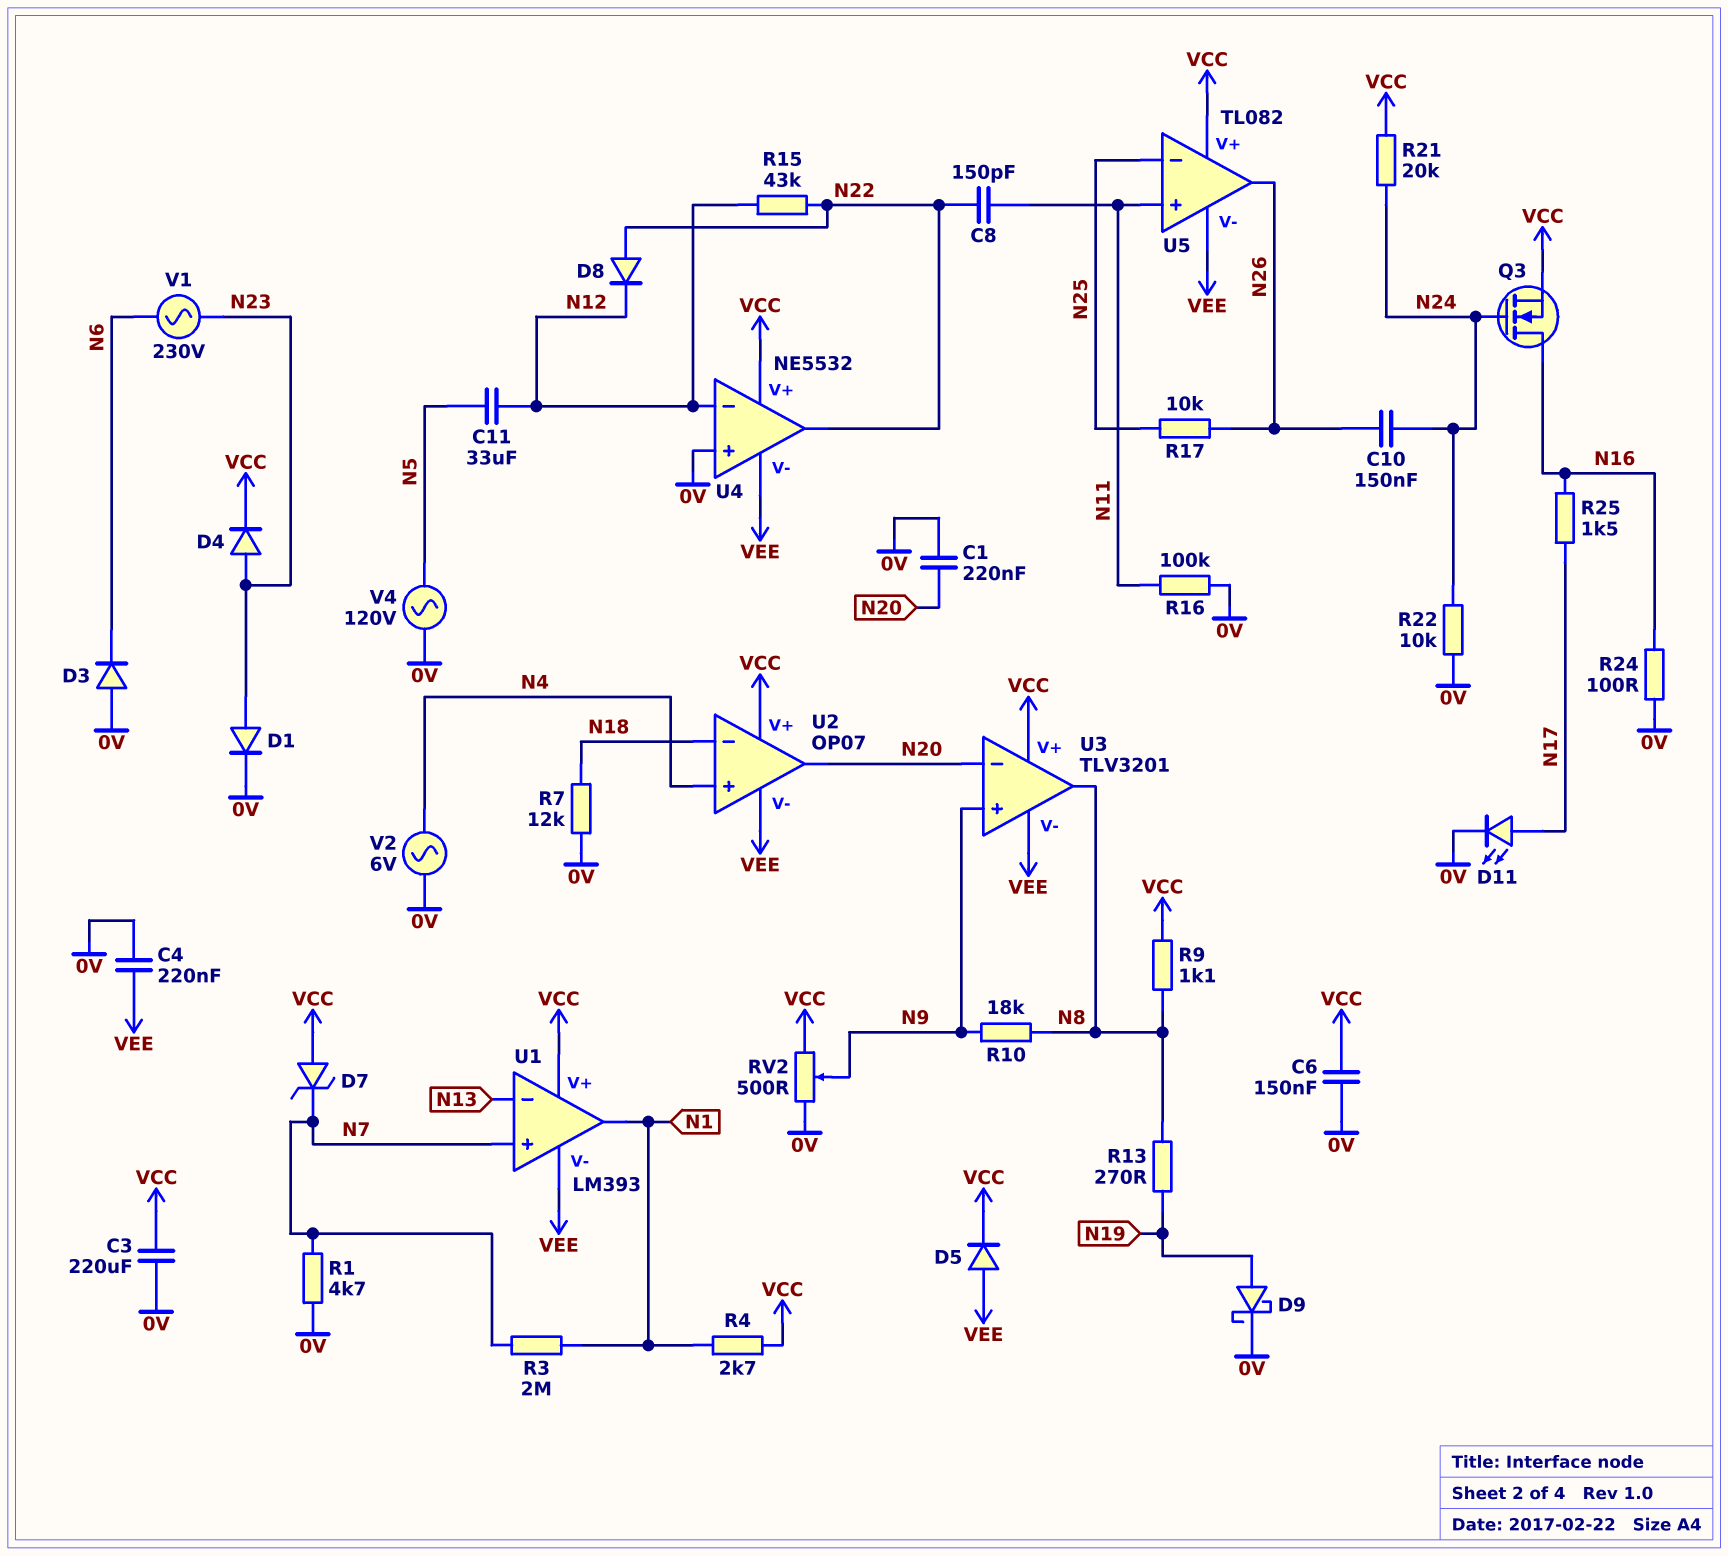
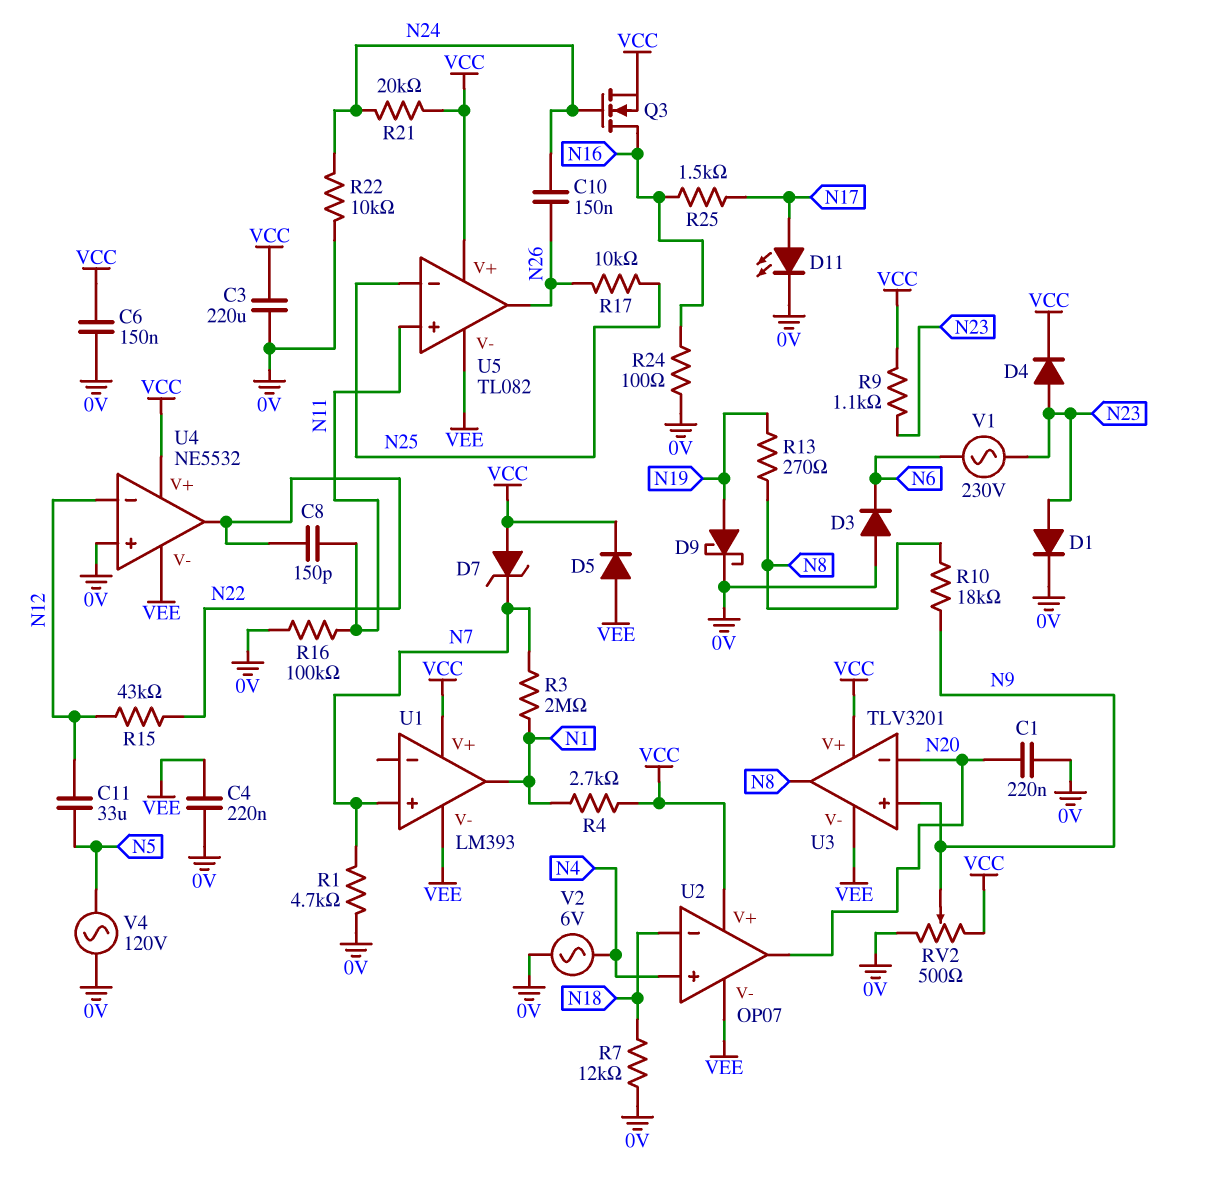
D8: diode (A N22, K N12) -> none
R9: 1.1k (N8, VCC) -> 1.1k (N23, VCC)
U1 pin in-: N13 -> none

